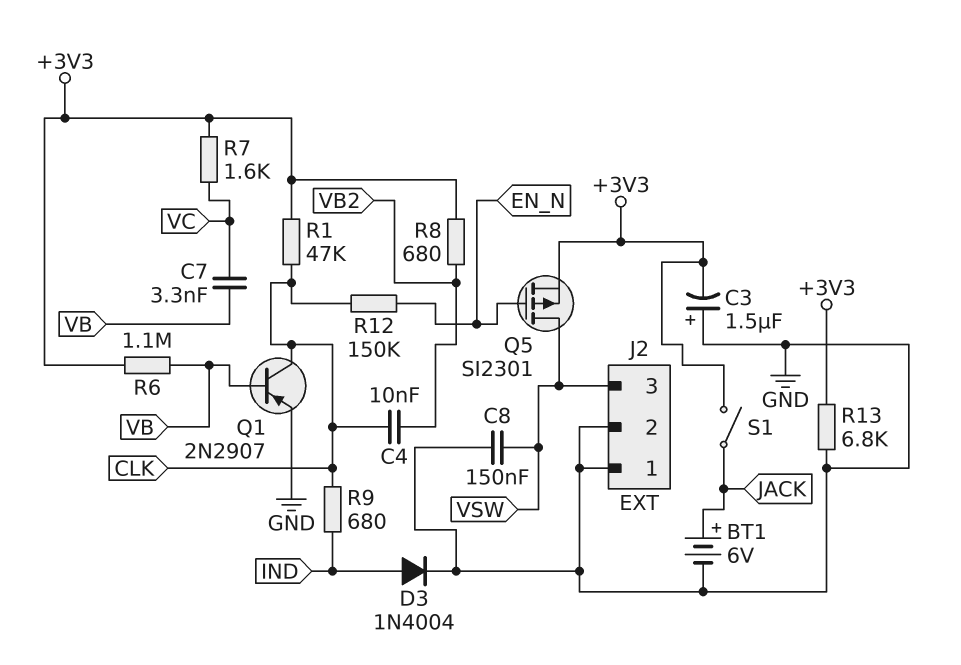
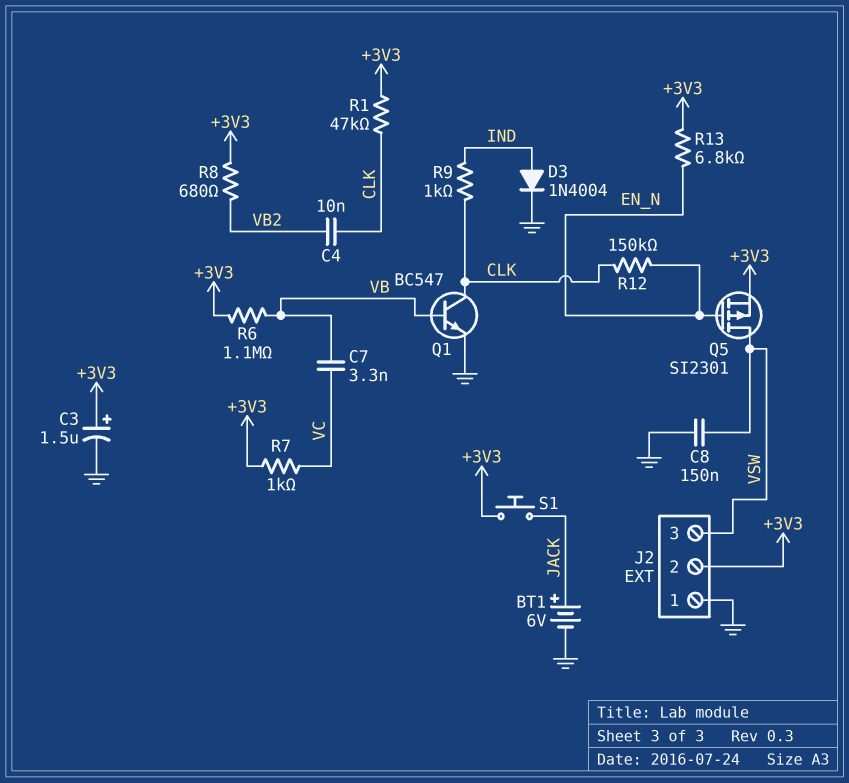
C3: 1.5uF (plus GND, minus +3V3) -> 1.5uF (plus +3V3, minus GND)
J2 pin 2: GND -> +3V3
Q1: PNP 2N2907 (B VB, C CLK, E GND) -> NPN BC547 (B VB, C CLK, E GND)
R7: 1.6k (+3V3, VC) -> 1k (+3V3, VC)
R9: 680 (CLK, IND) -> 1k (CLK, IND)
R13: 6.8k (+3V3, GND) -> 6.8k (+3V3, EN_N)
S1: switch (+3V3, JACK) -> button (+3V3, JACK)

